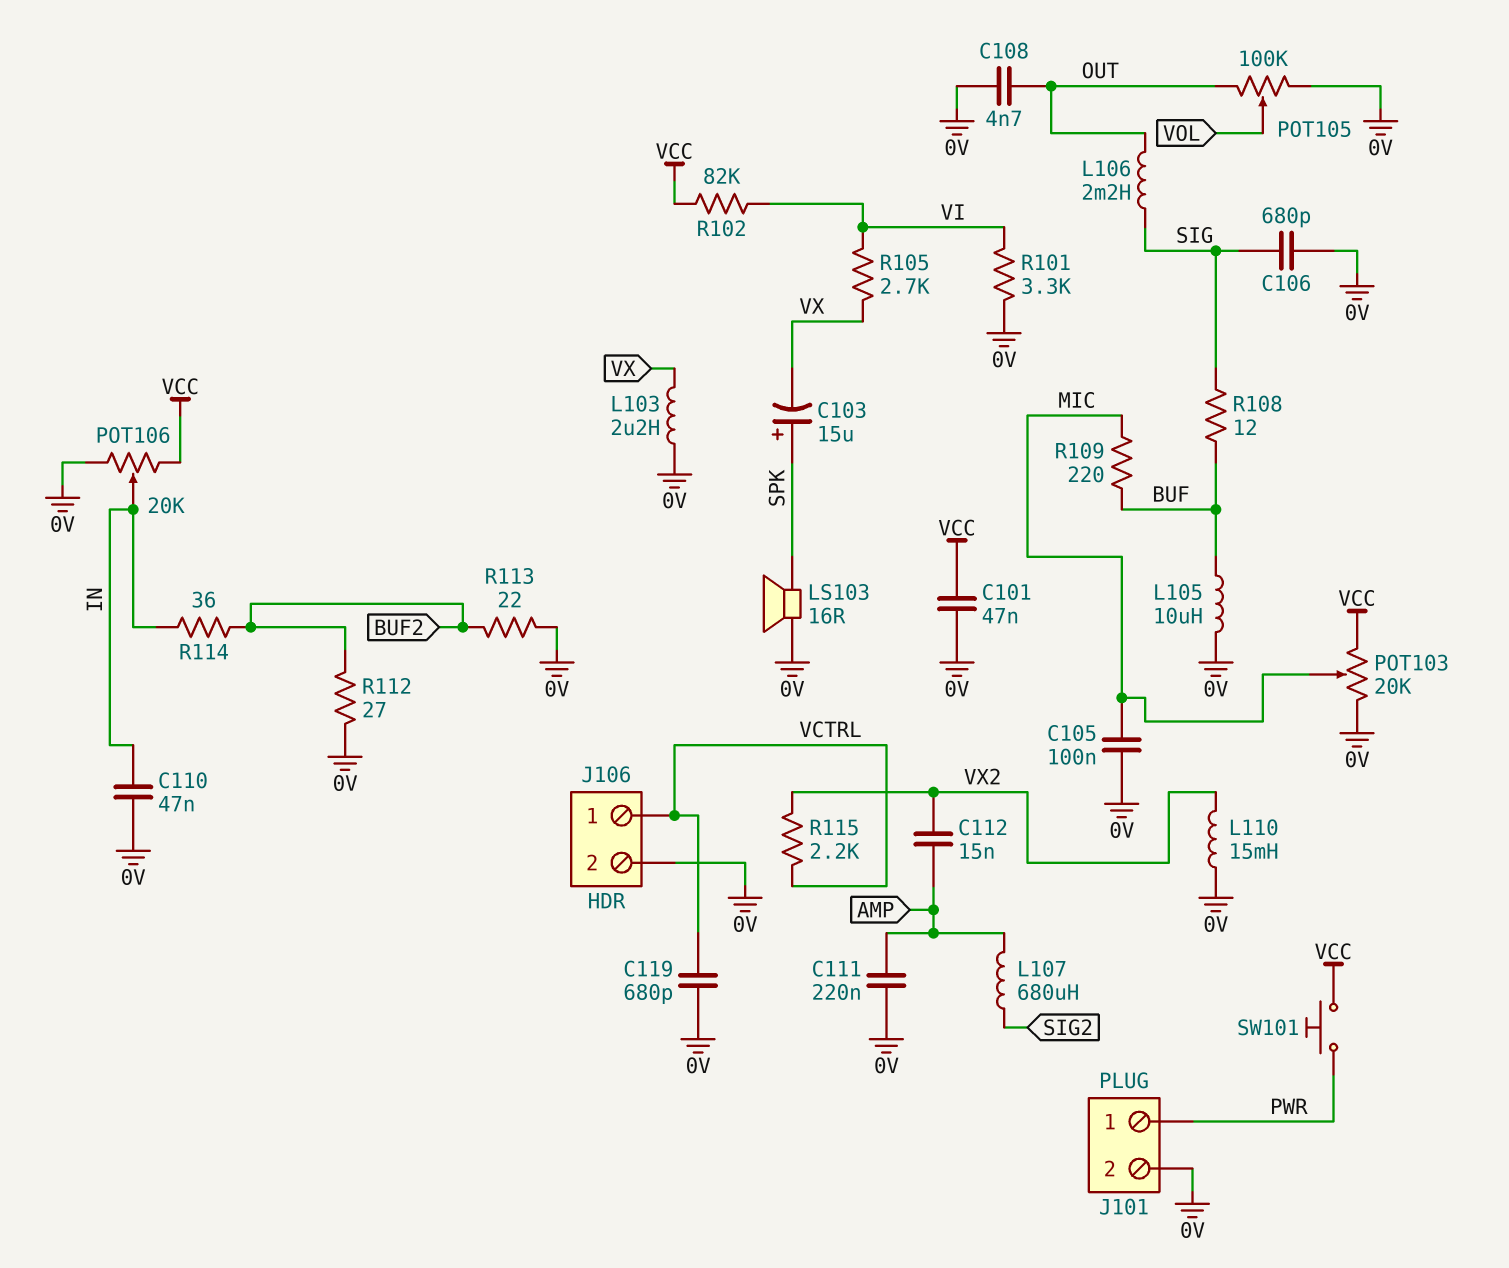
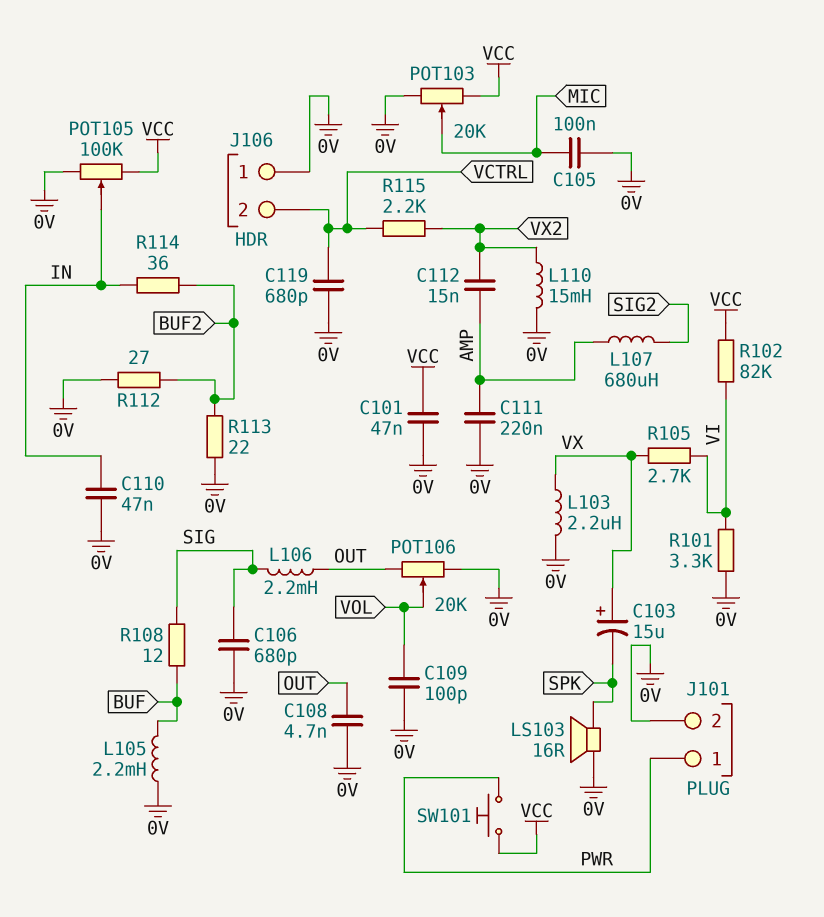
C103: 15uF (plus SPK, minus VX) -> 15uF (plus VX, minus SPK)
C109: none -> 100pF (0V, VOL)
J106 pin 1: VCTRL -> 0V
J106 pin 2: 0V -> VCTRL
L105: 10uH (0V, BUF) -> 2.2mH (0V, BUF)
POT105: 100k (0V, OUT, wiper VOL) -> 100k (0V, VCC, wiper IN)
POT106: 20k (0V, VCC, wiper IN) -> 20k (0V, OUT, wiper VOL)
R109: 220 (BUF, MIC) -> none

